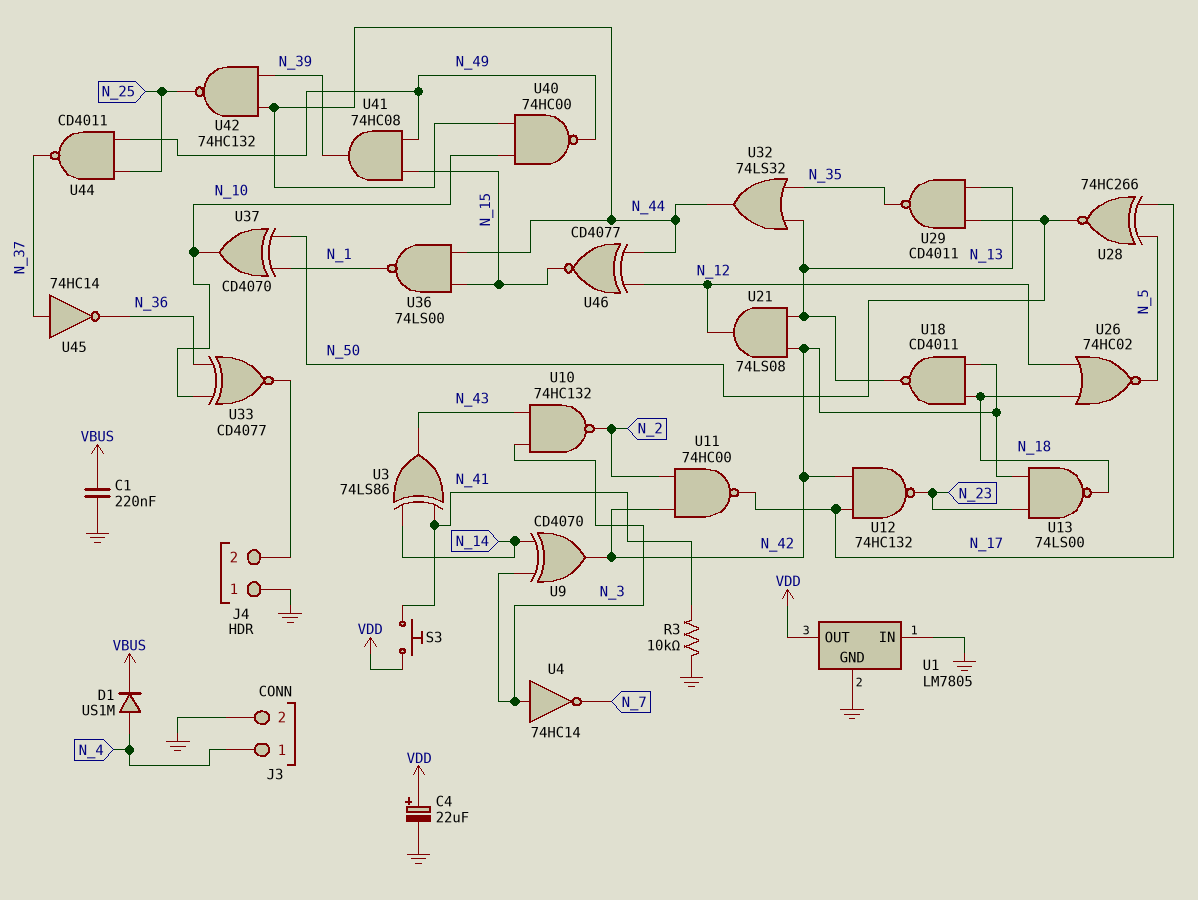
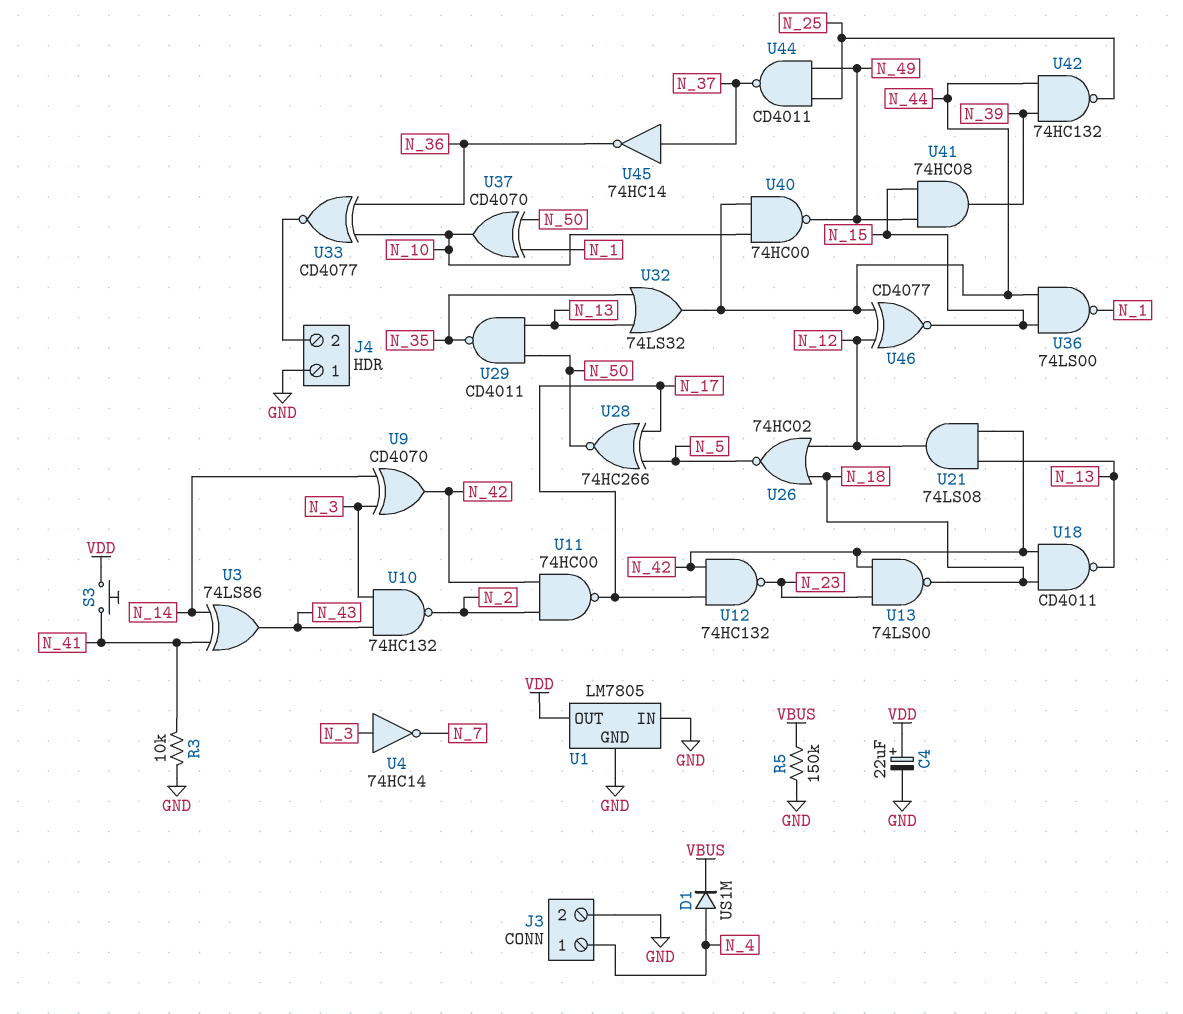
C1: 220nF (GND, VBUS) -> none
R5: none -> 150k (GND, VBUS)

